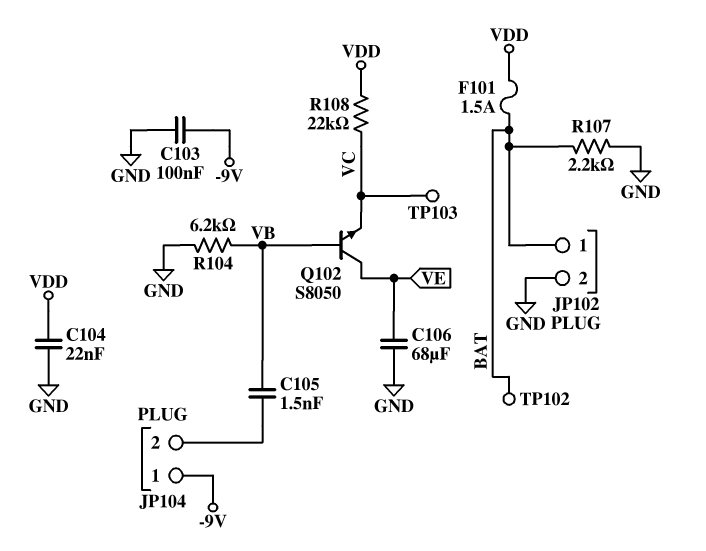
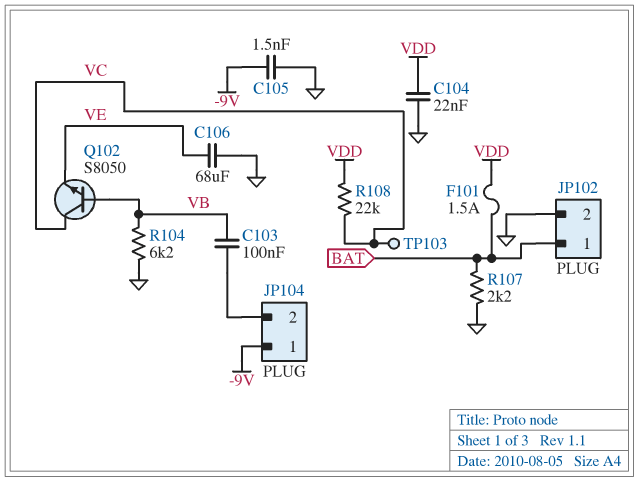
C103: 100nF (-9V, GND) -> 100nF (JP104/2, VB)
C105: 1.5nF (JP104/2, VB) -> 1.5nF (-9V, GND)
Q102: NPN S8050 (B VB, C VE, E VC) -> NPN S8050 (B VB, C VC, E VE)
TP102: test point (BAT) -> none

